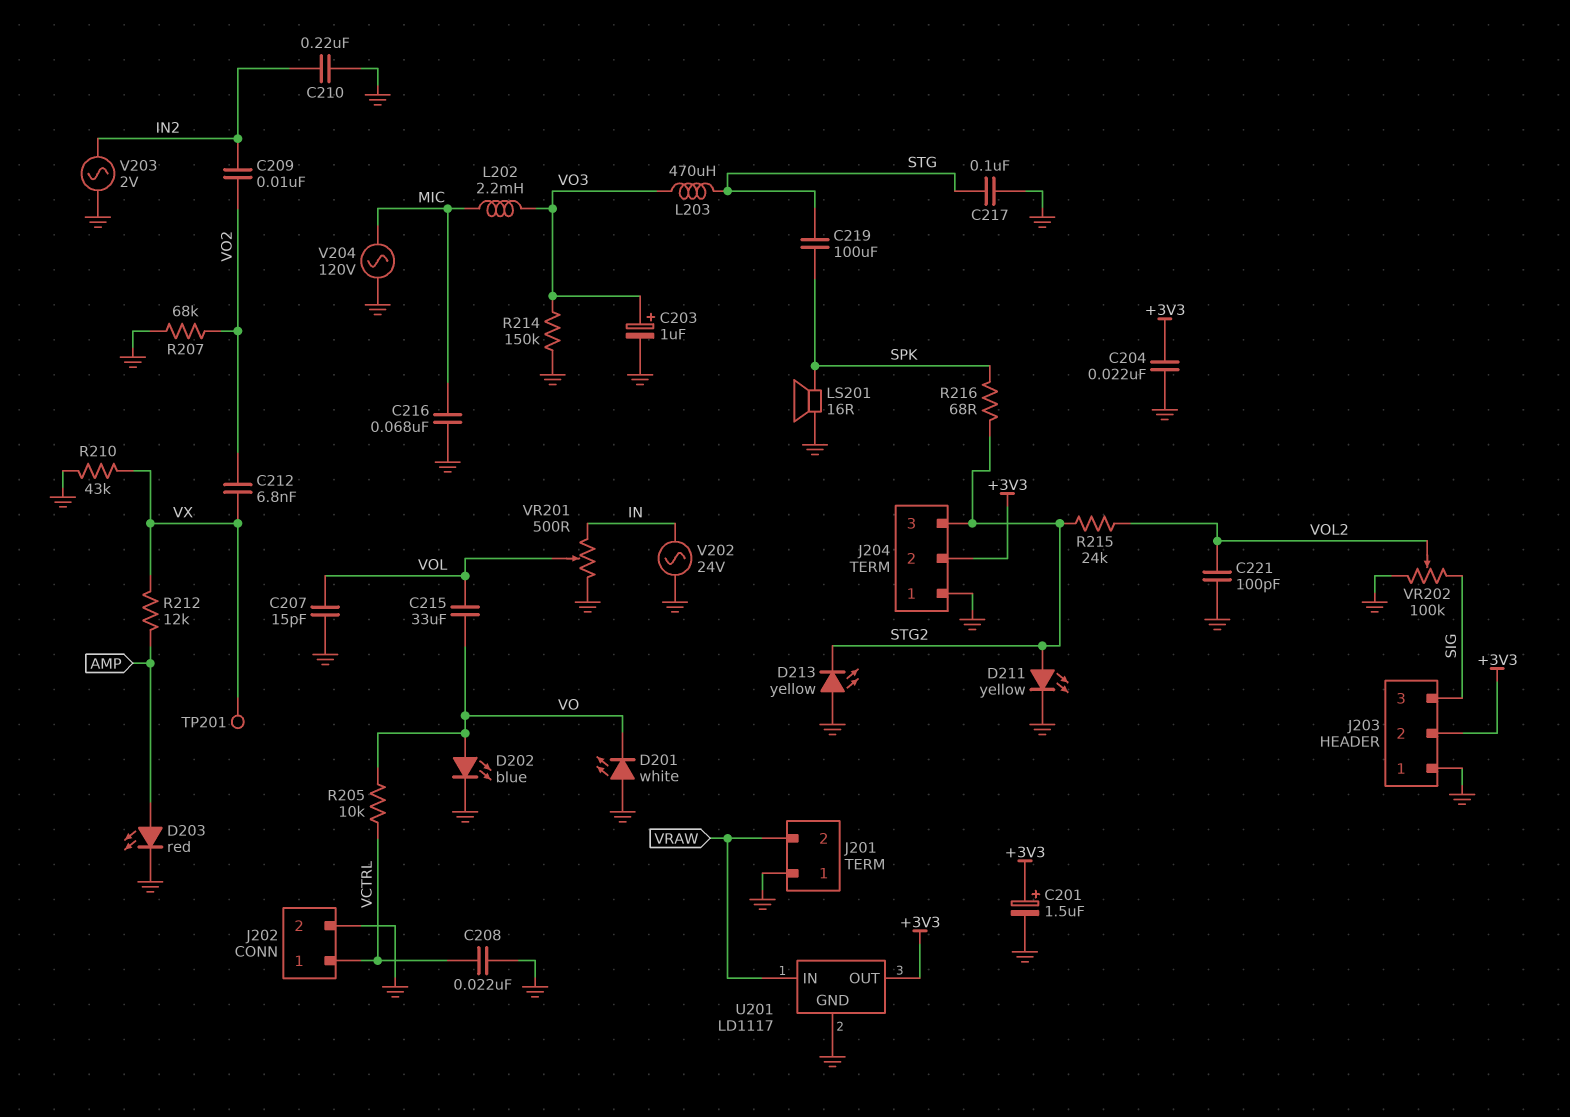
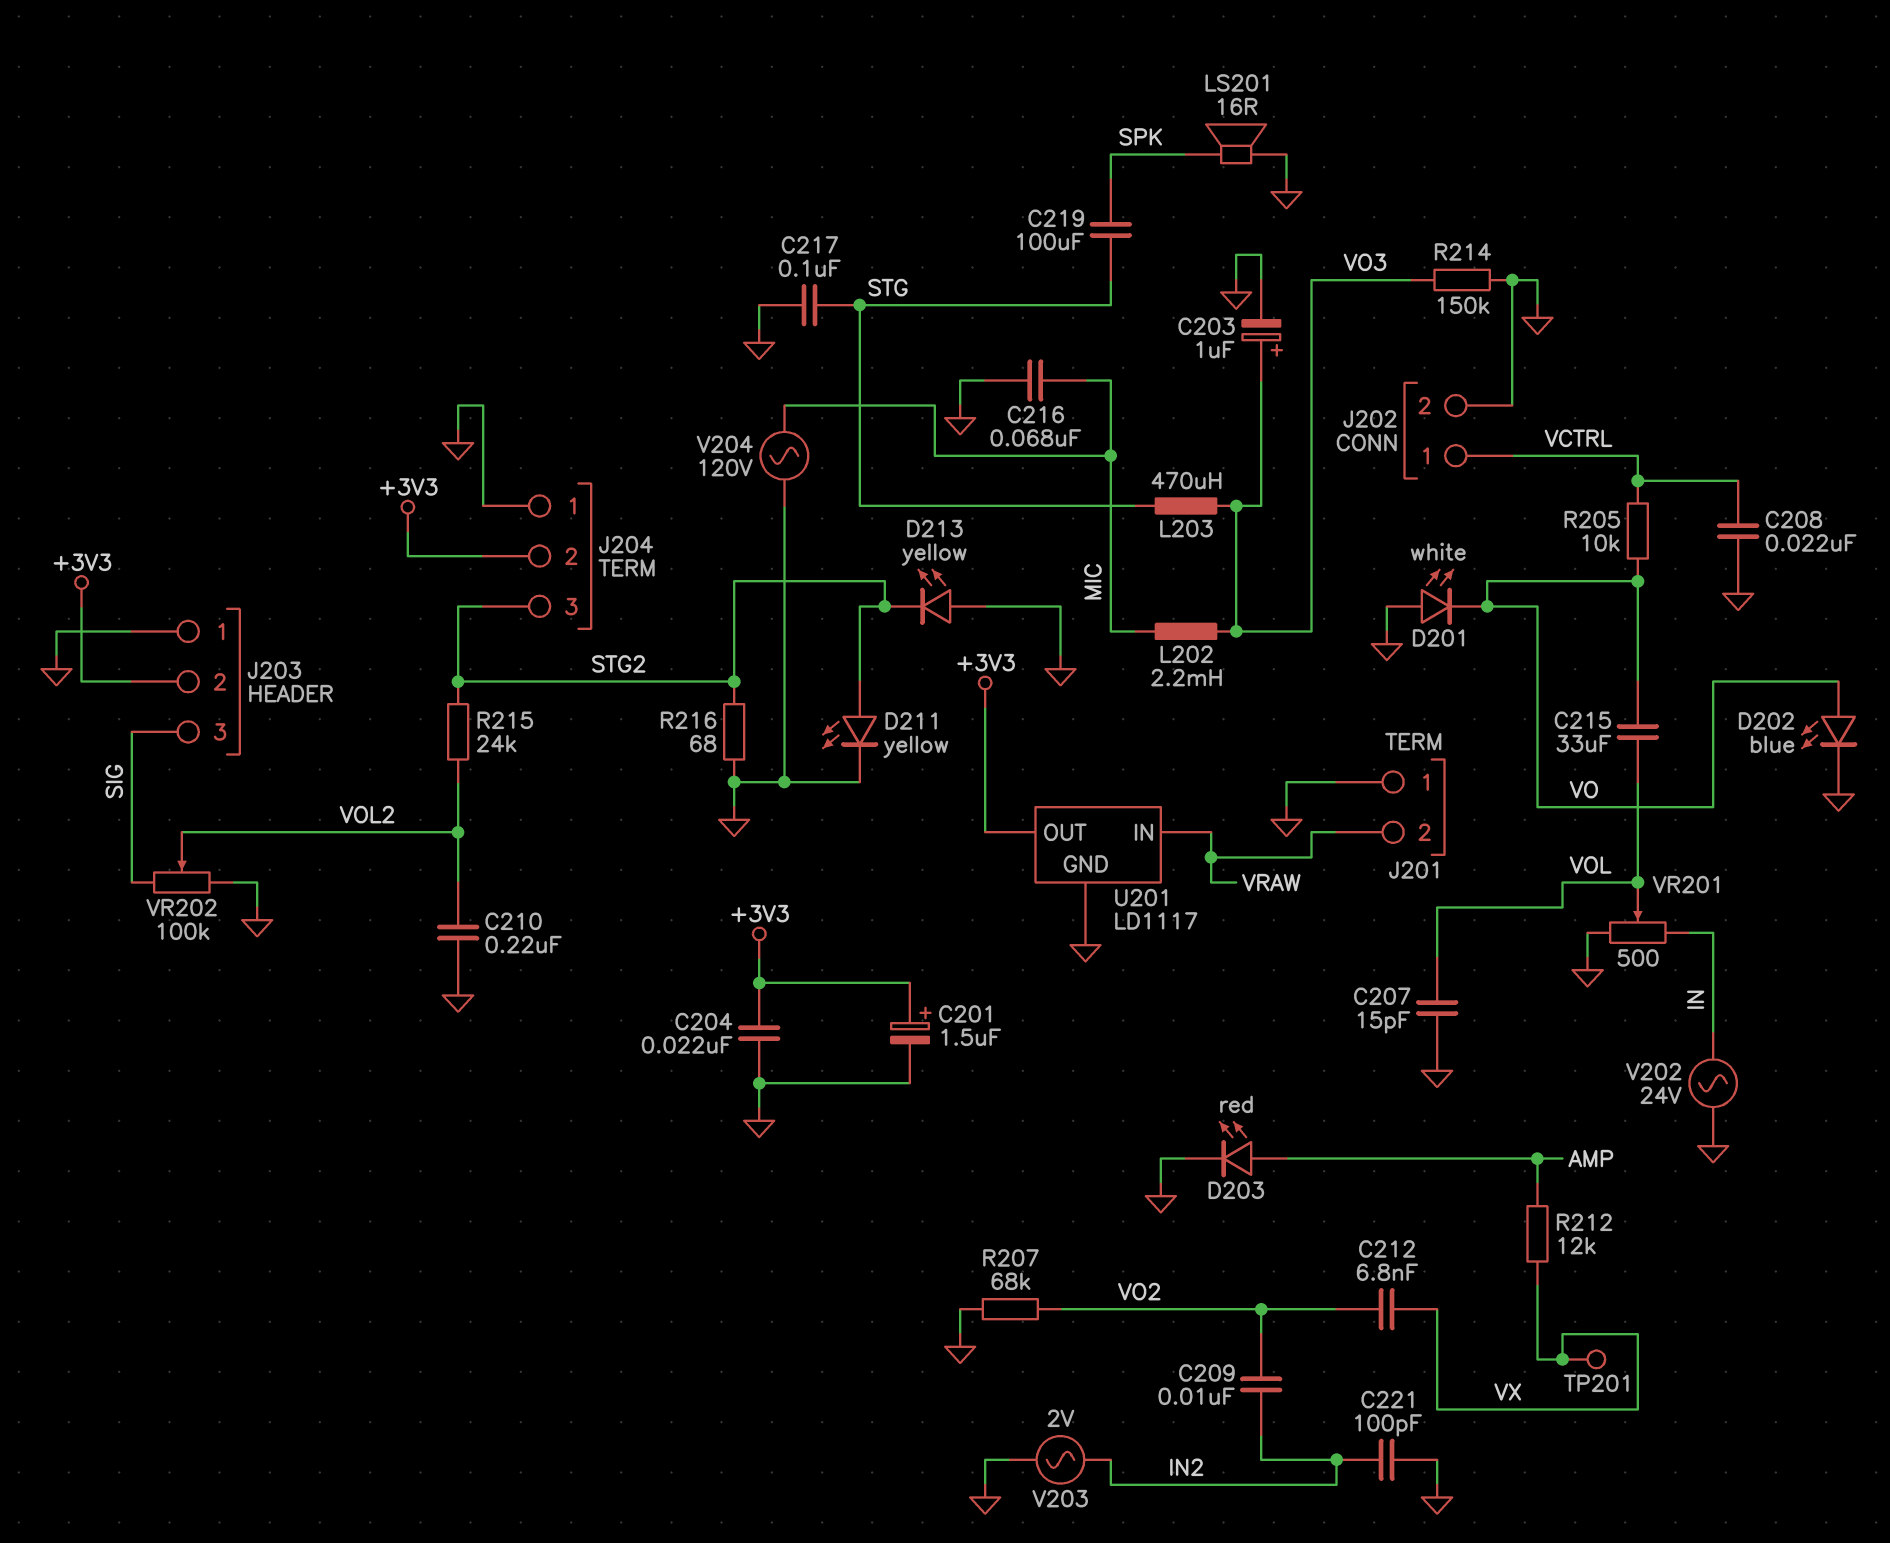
C210: 220nF (GND, IN2) -> 220nF (GND, VOL2)
C221: 100pF (GND, VOL2) -> 100pF (GND, IN2)
R210: 43k (GND, VX) -> none
R216: 68 (SPK, STG2) -> 68 (GND, STG2)

